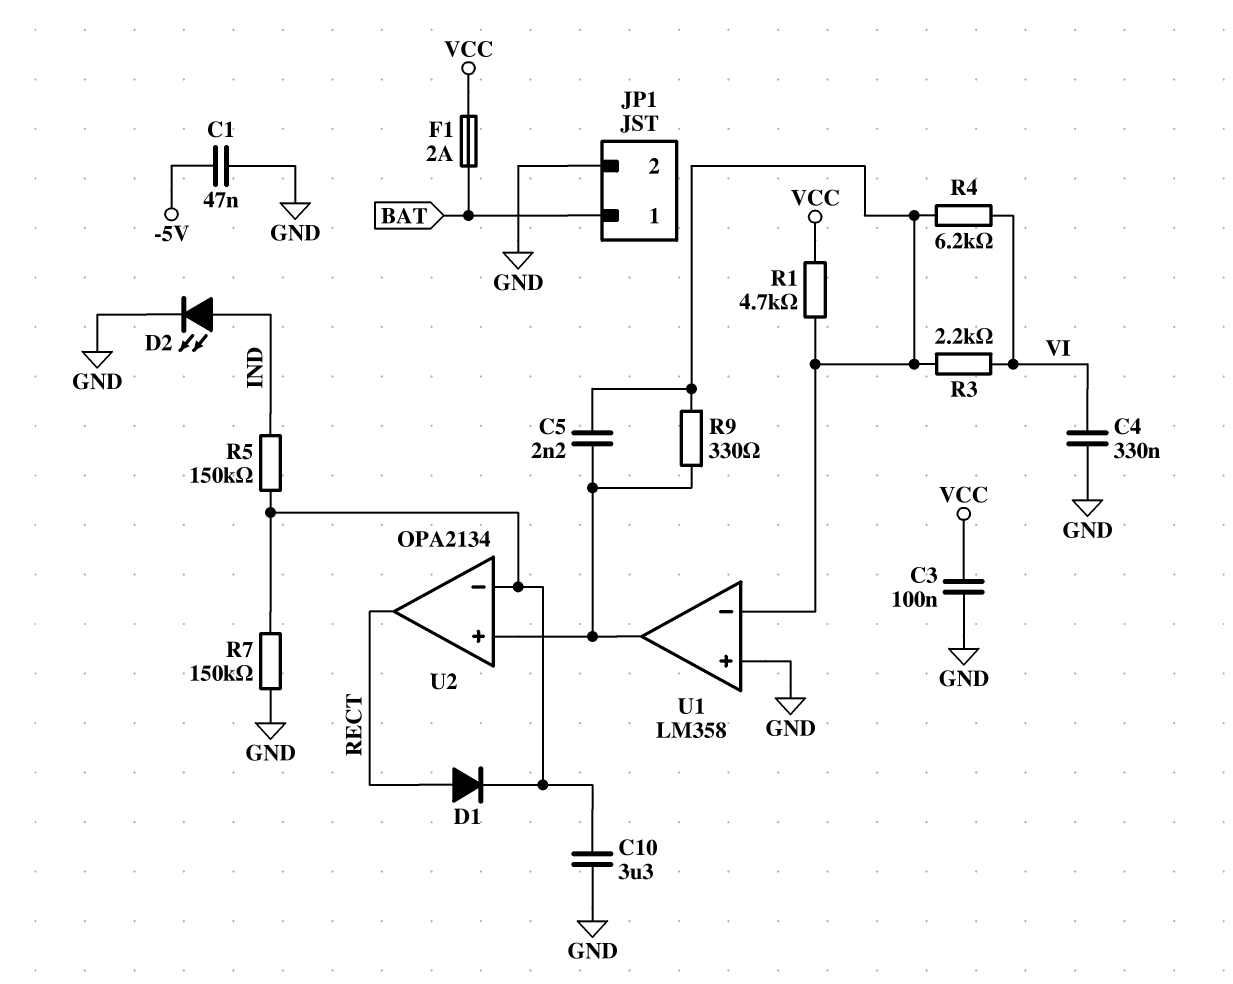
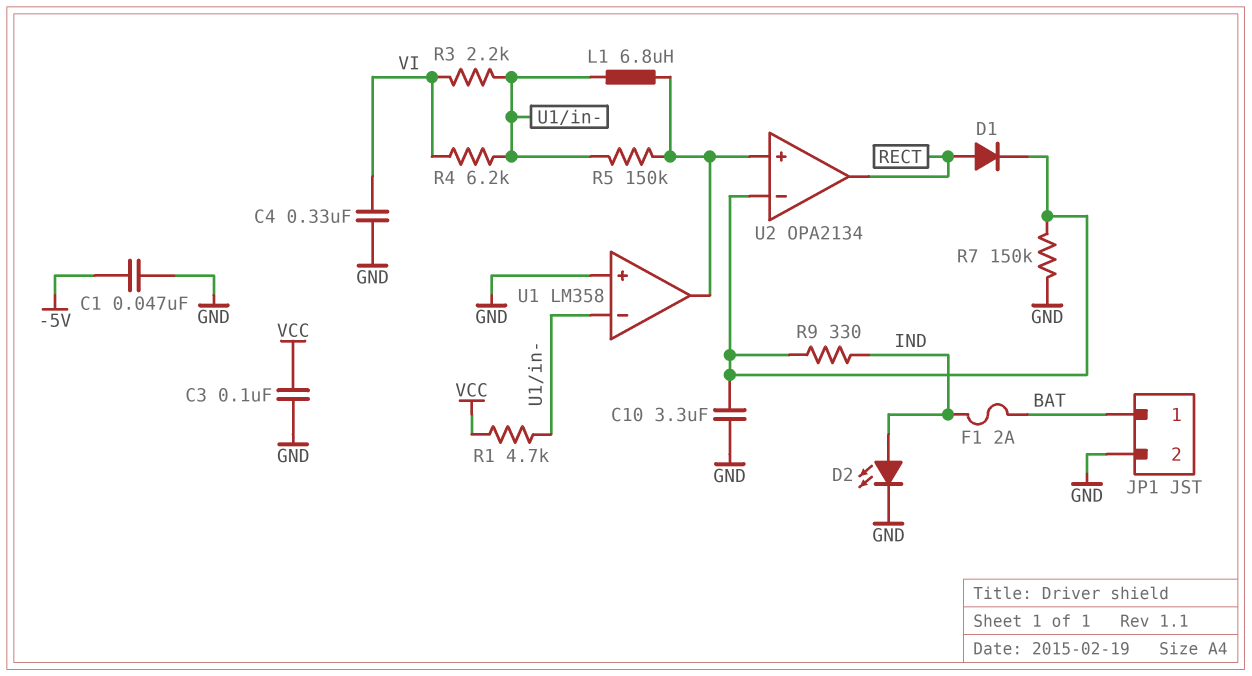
C5: 2.2nF (U1/in-, U1/out) -> none
F1: 2A (BAT, VCC) -> 2A (BAT, IND)
L1: none -> 6.8uH (U1/in-, U1/out)
R5: 150k (IND, U2/in-) -> 150k (U1/in-, U1/out)
R9: 330 (U1/in-, U1/out) -> 330 (IND, U2/in-)

